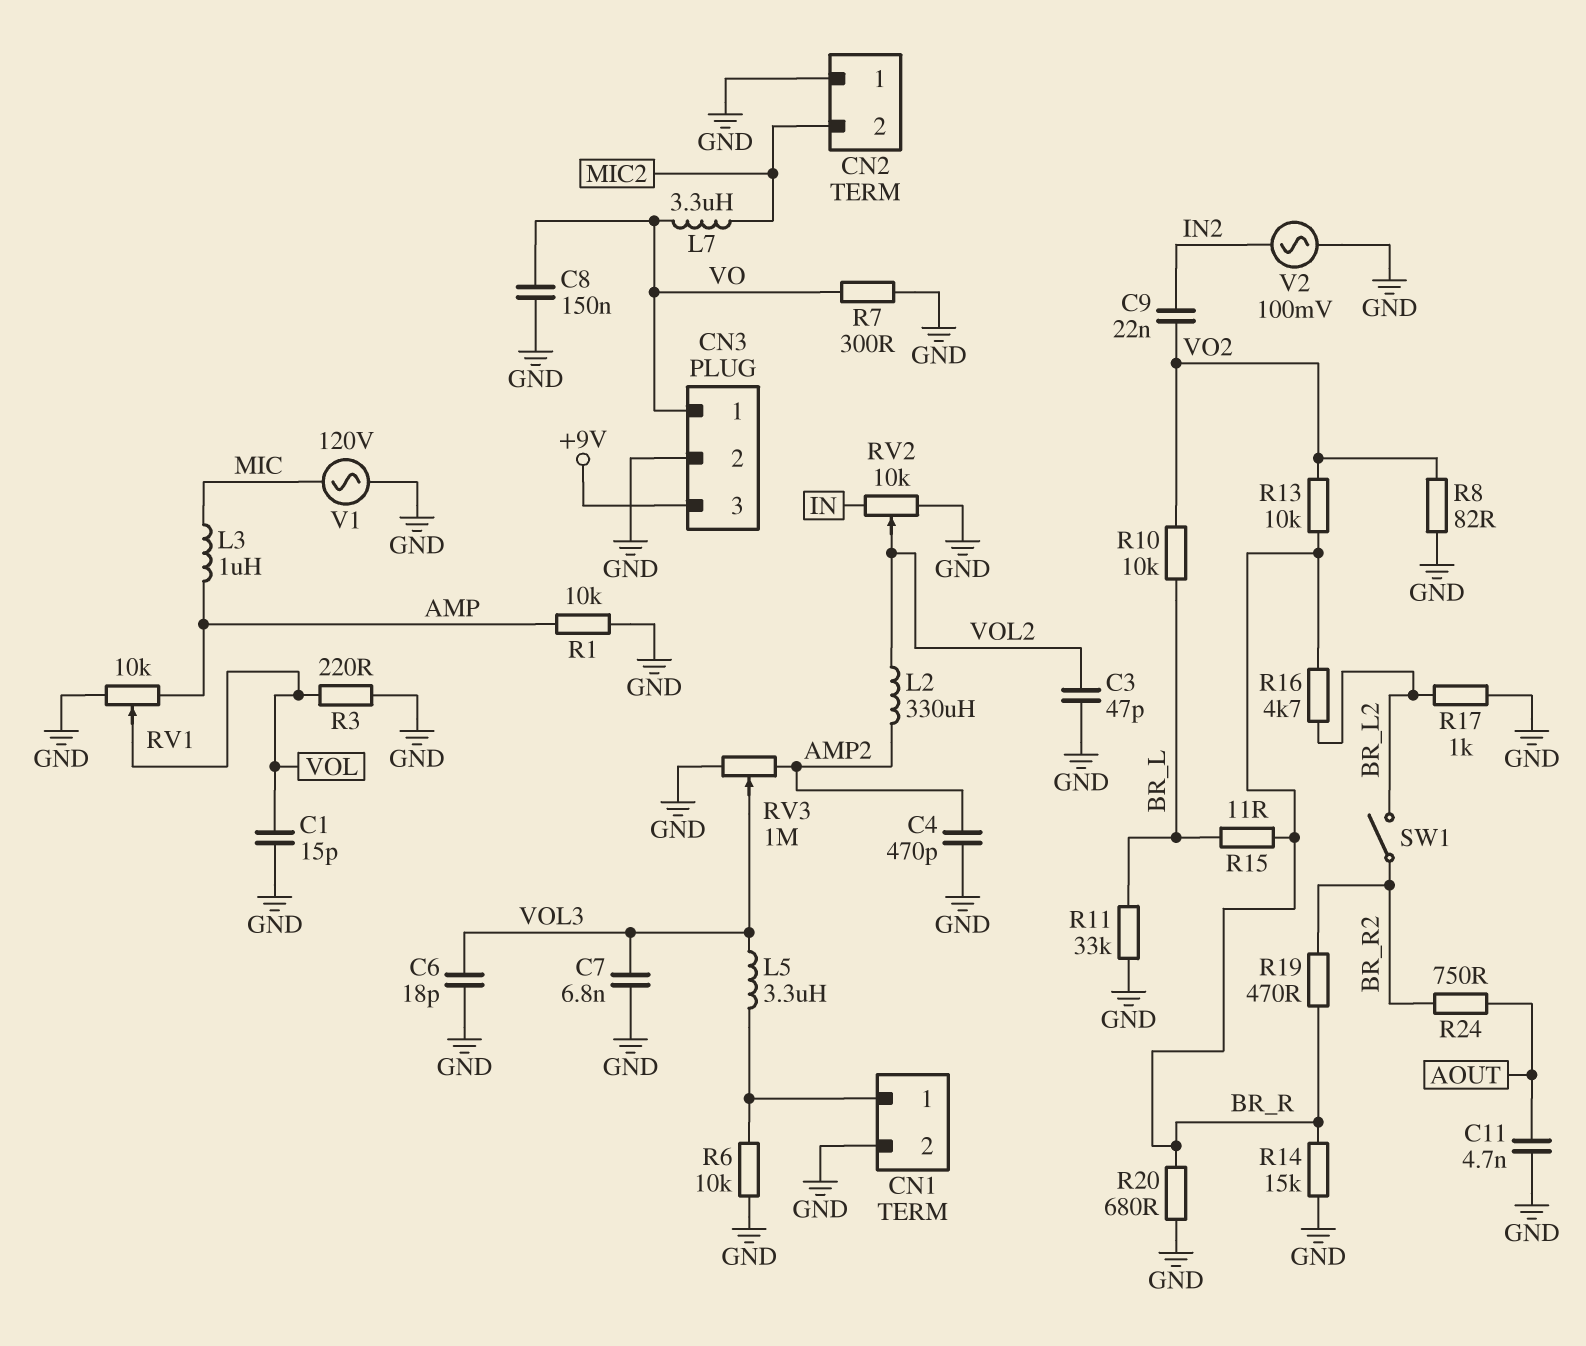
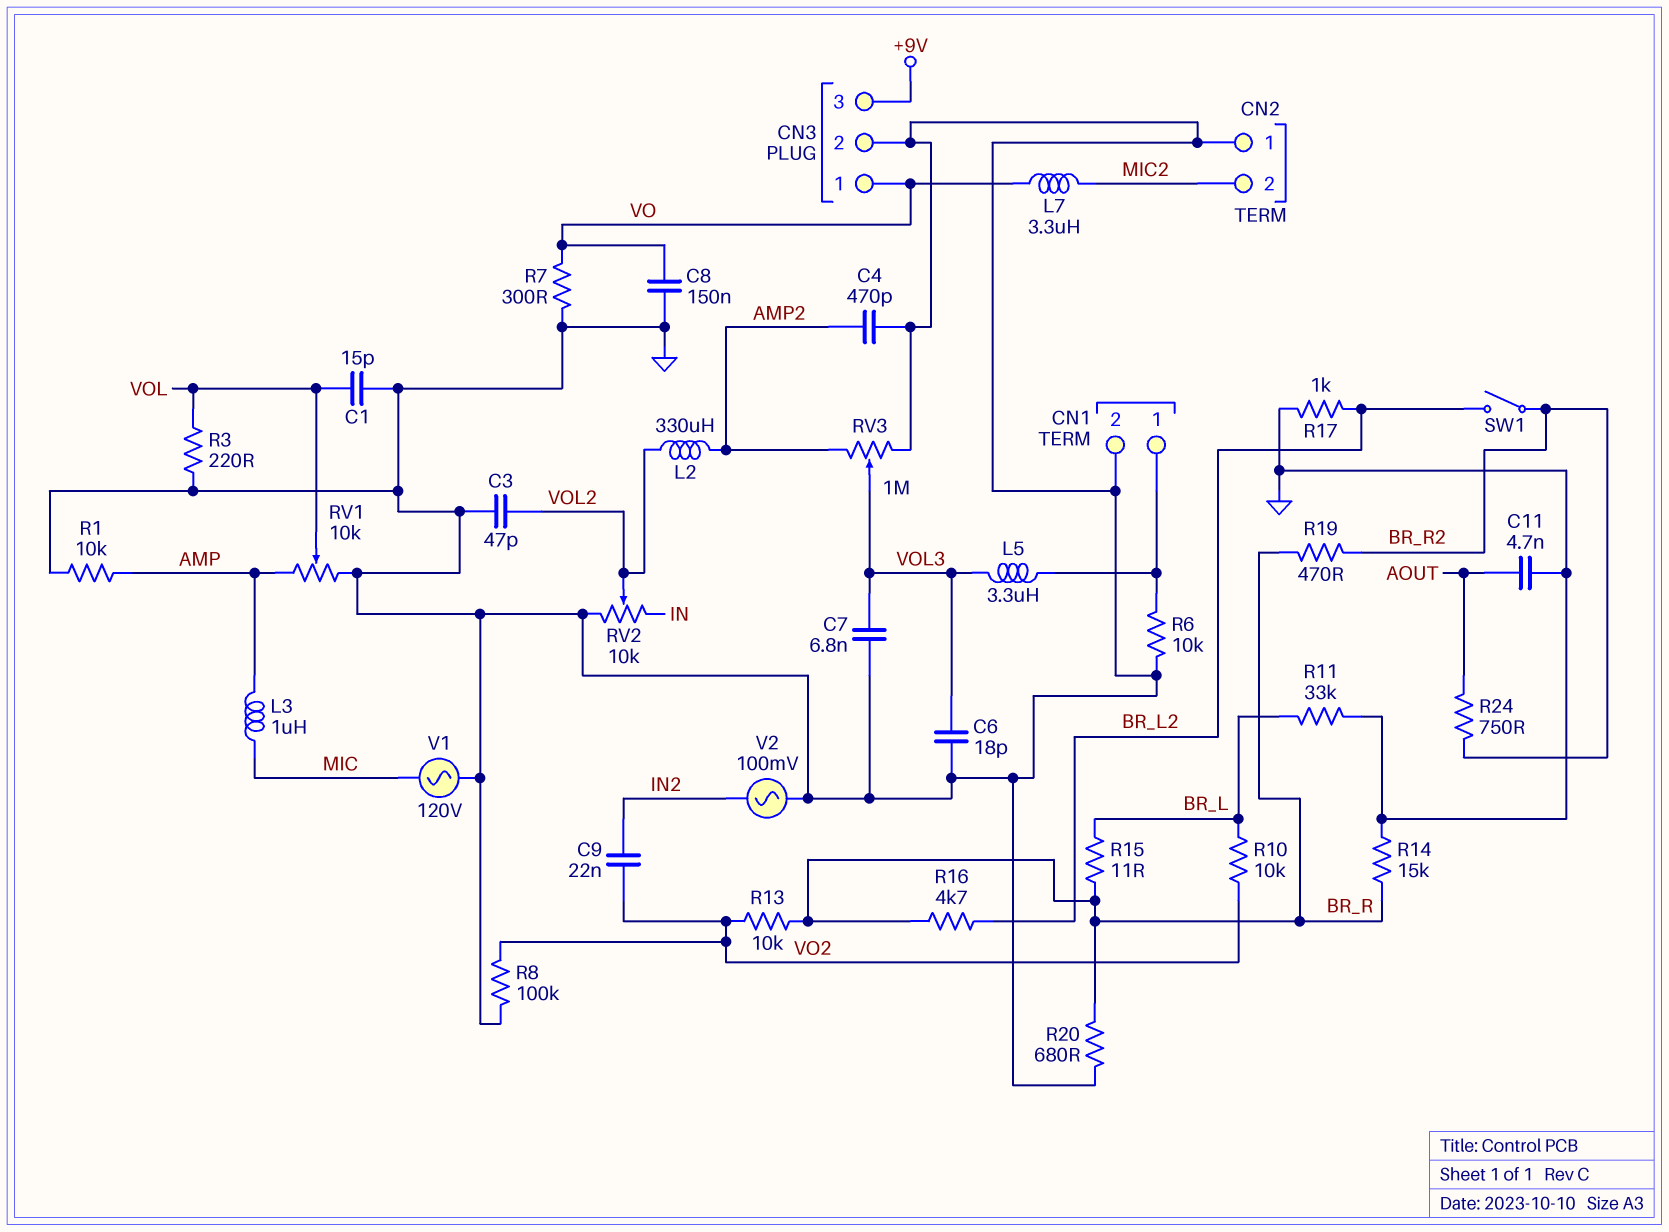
R8: 82 (GND, VO2) -> 100k (GND, VO2)

